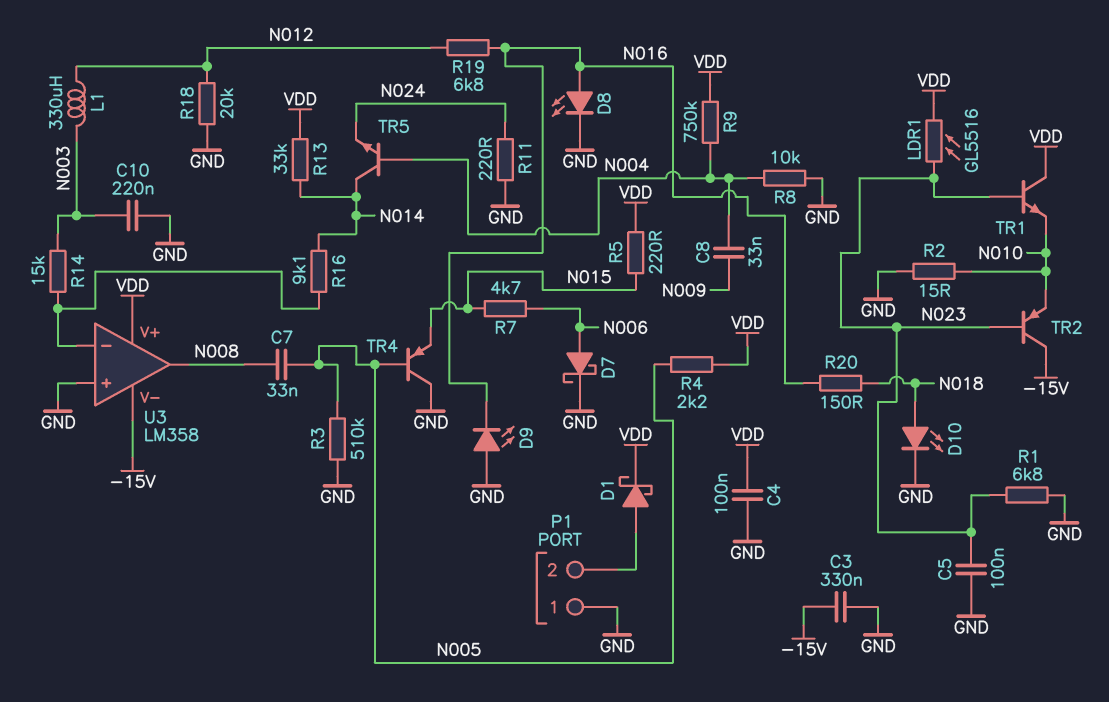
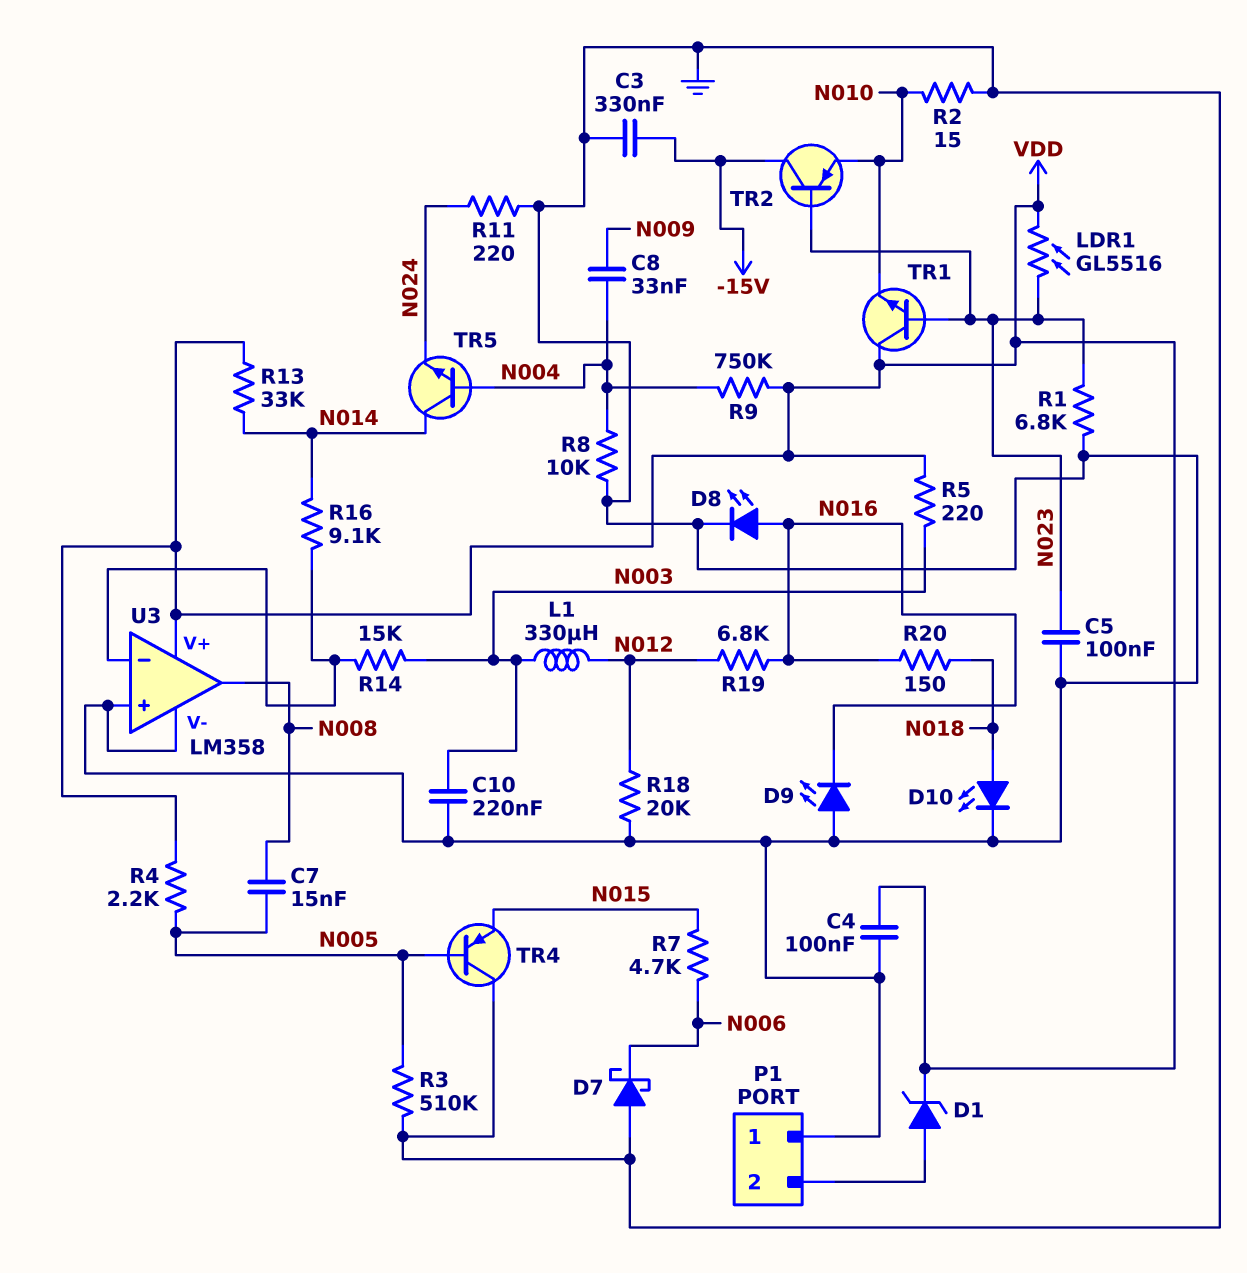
C7: 33nF (N005, N008) -> 15nF (N005, N008)
D1: schottky (A P1/2, K VDD) -> zener (A P1/2, K VDD)
D7: schottky (A N006, K GND) -> schottky (A GND, K N006)
R5: 220 (N015, VDD) -> 220 (N003, VDD)
U3 pin V-: -15V -> GND

